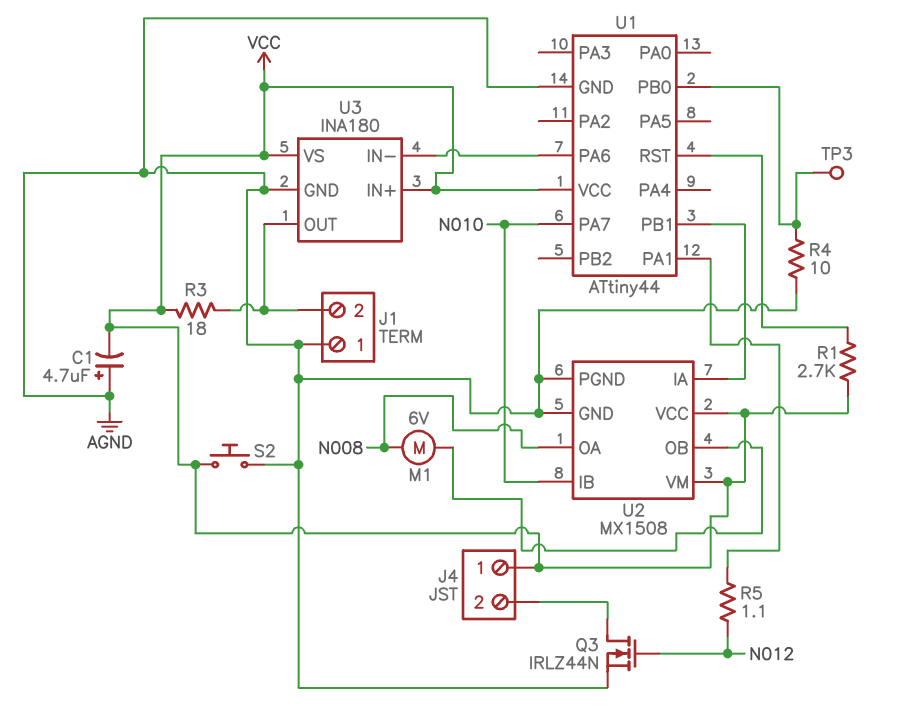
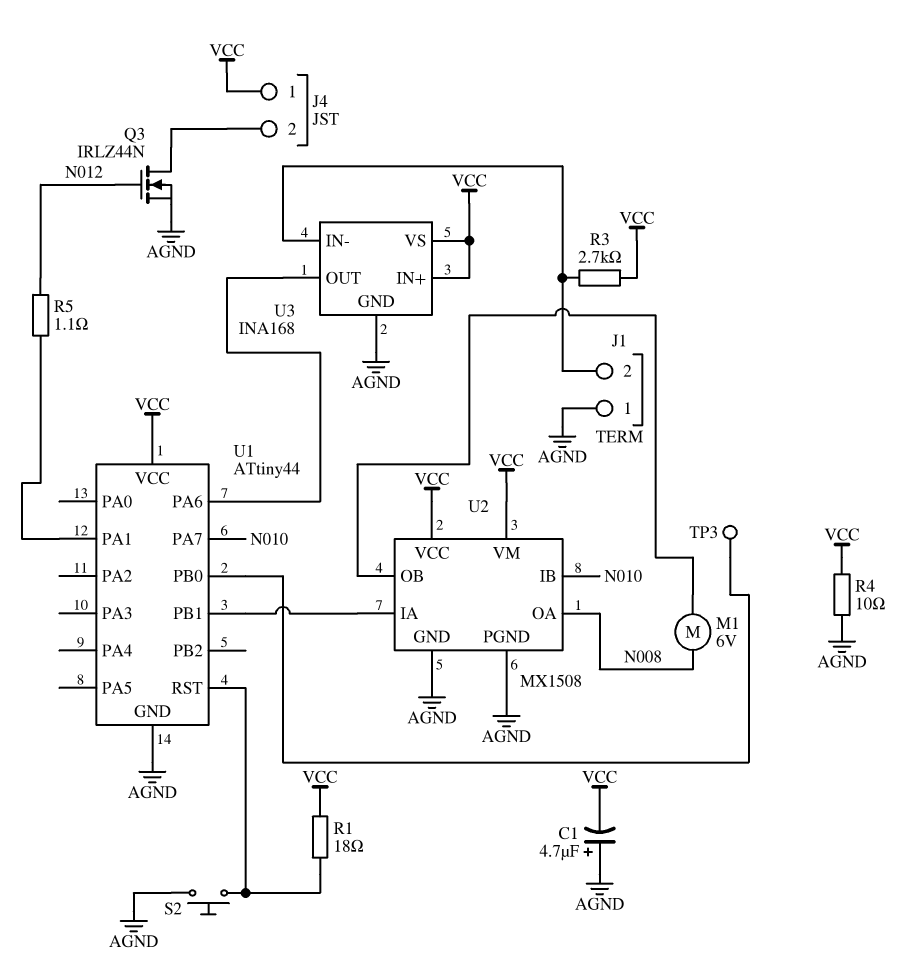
R1: 2.7k (U1/RST, VCC) -> 18 (U1/RST, VCC)
R3: 18 (J1/2, VCC) -> 2.7k (J1/2, VCC)
R4: 10 (AGND, U1/PB0) -> 10 (AGND, VCC)
S2: button (AGND, VCC) -> button (AGND, U1/RST)
U3: INA180 -> INA168
U3 pin IN-: U1/PA6 -> J1/2
U3 pin OUT: J1/2 -> U1/PA6

